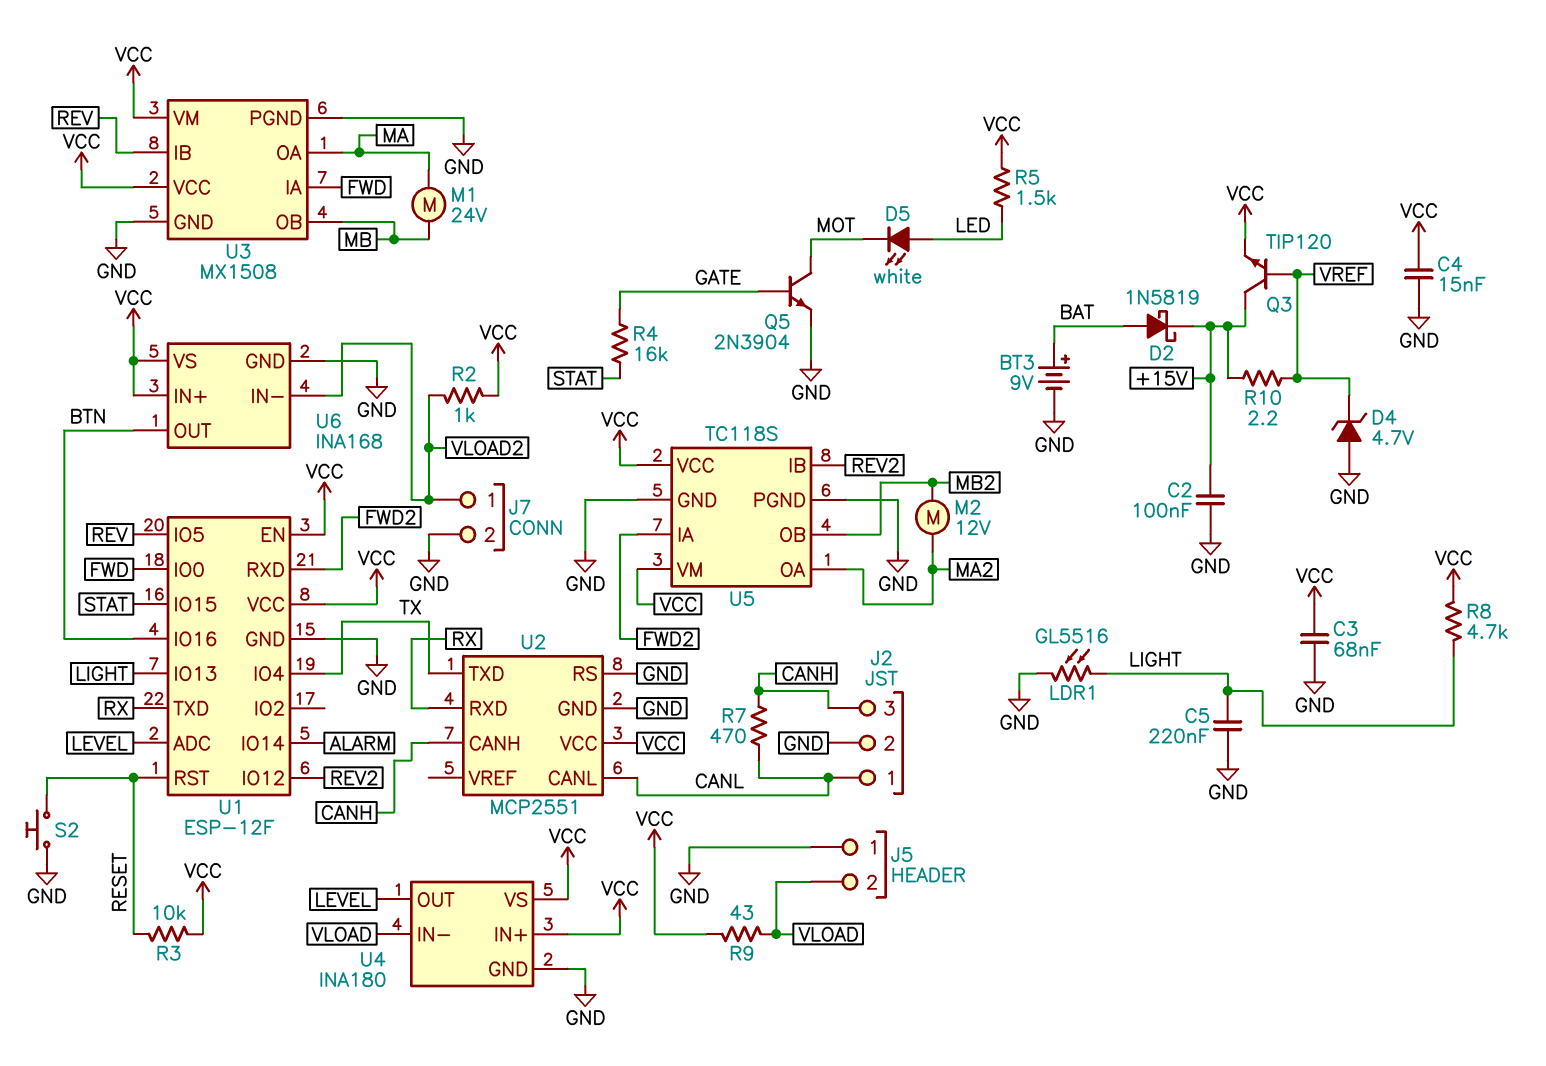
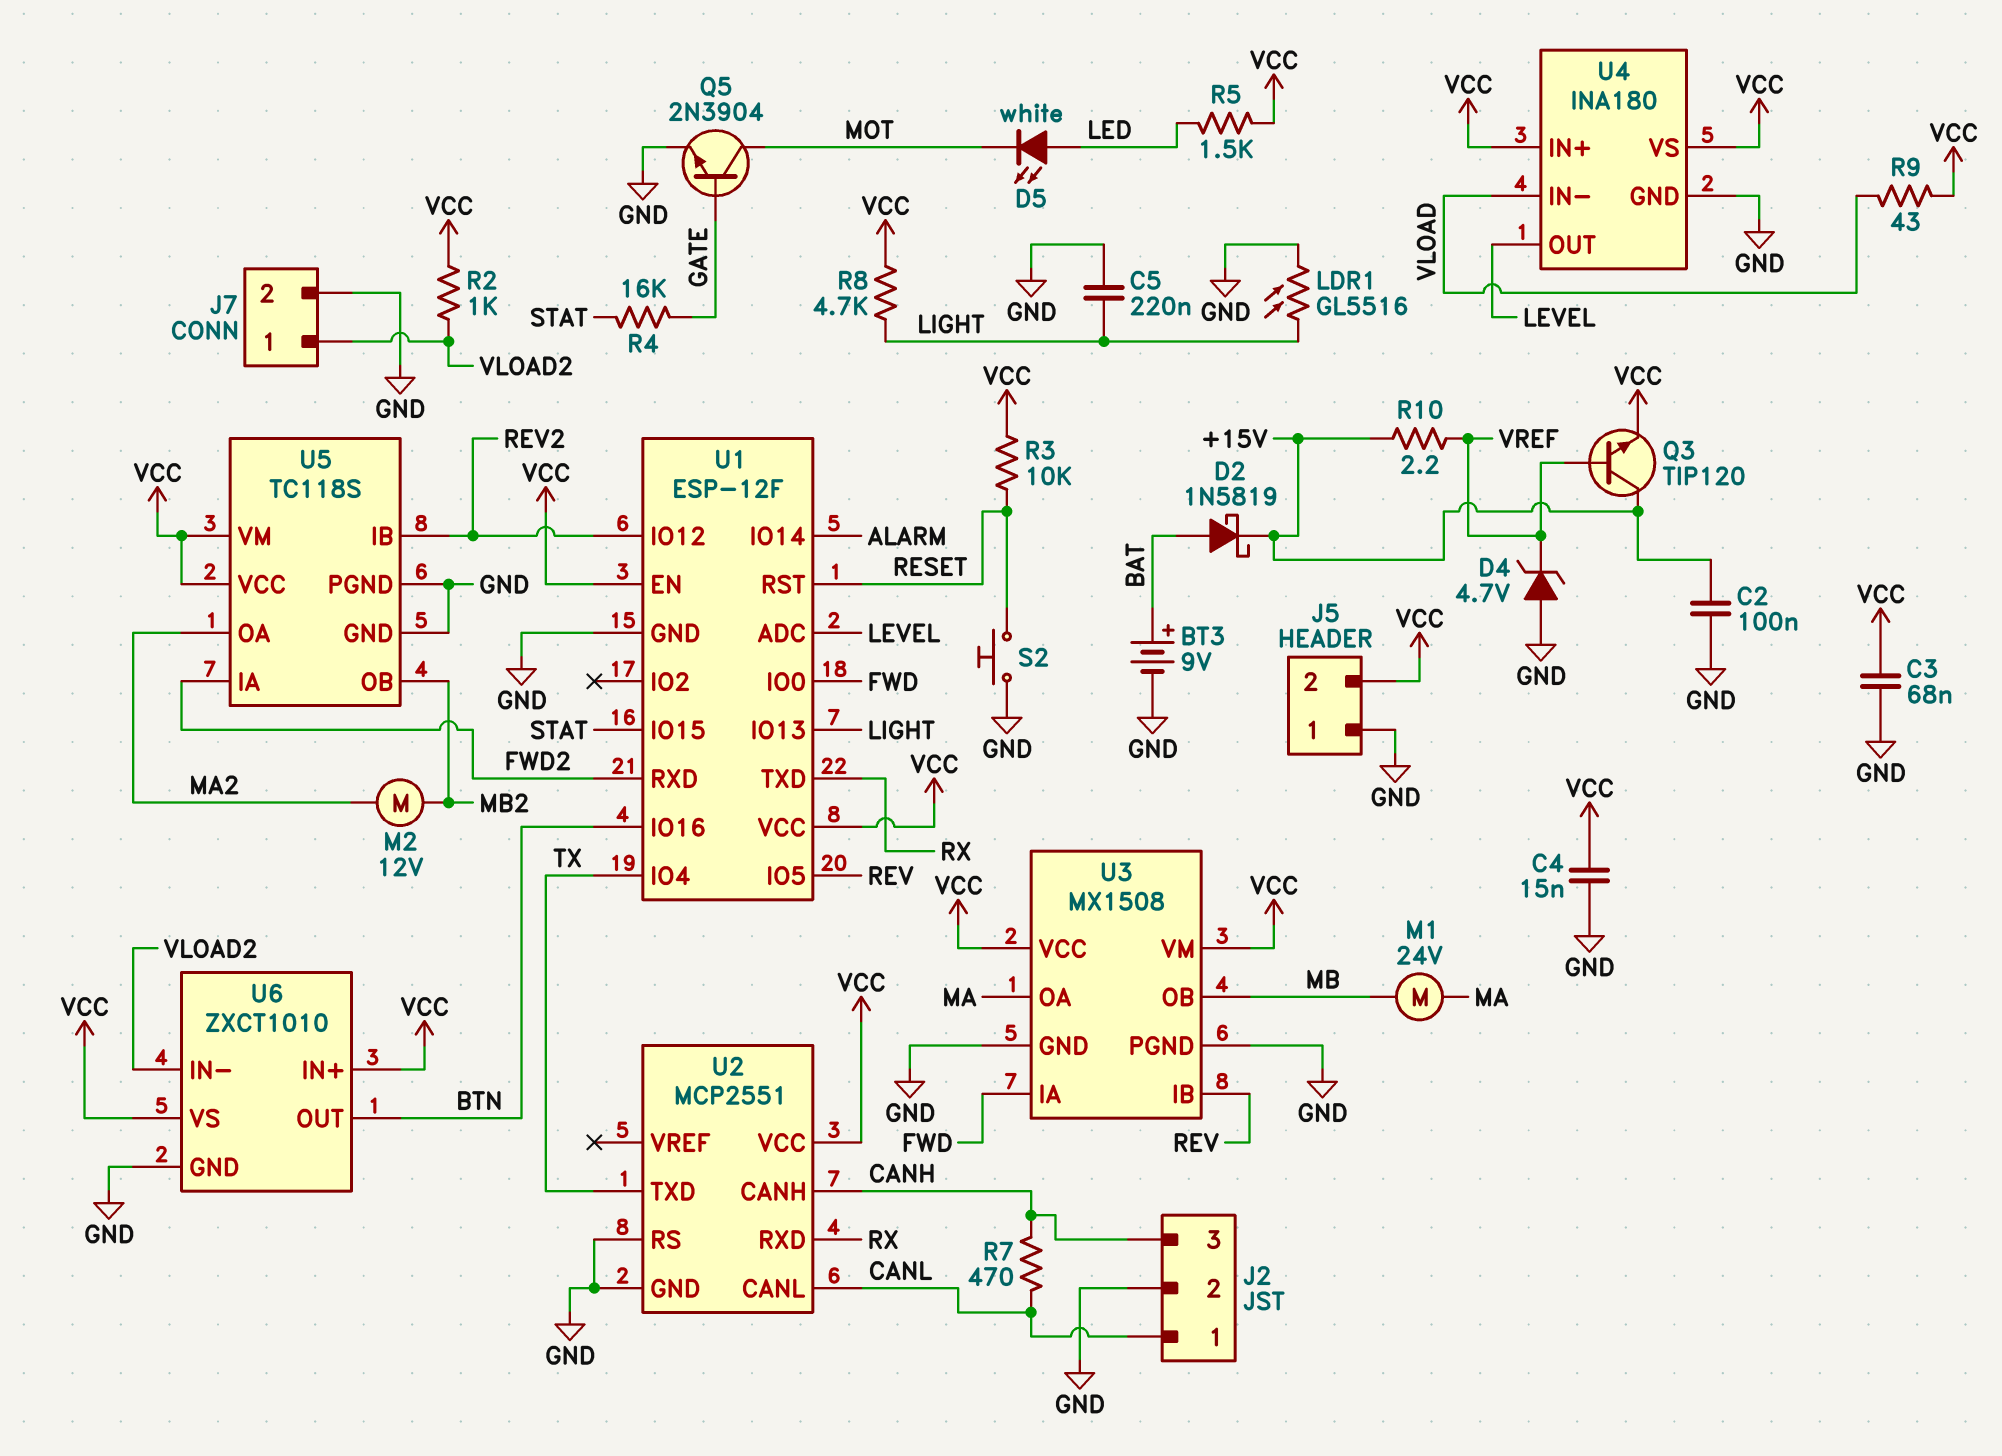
J5 pin 2: VLOAD -> VCC
U6: INA168 -> ZXCT1010

